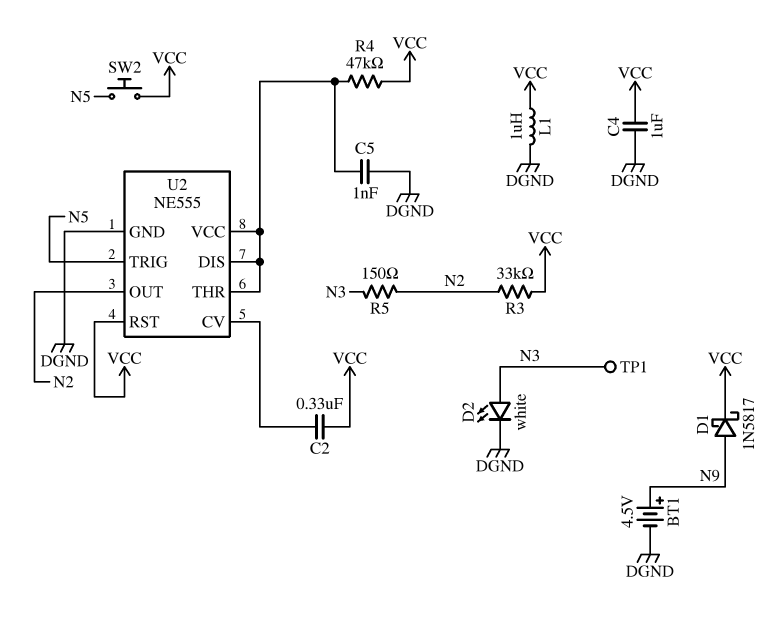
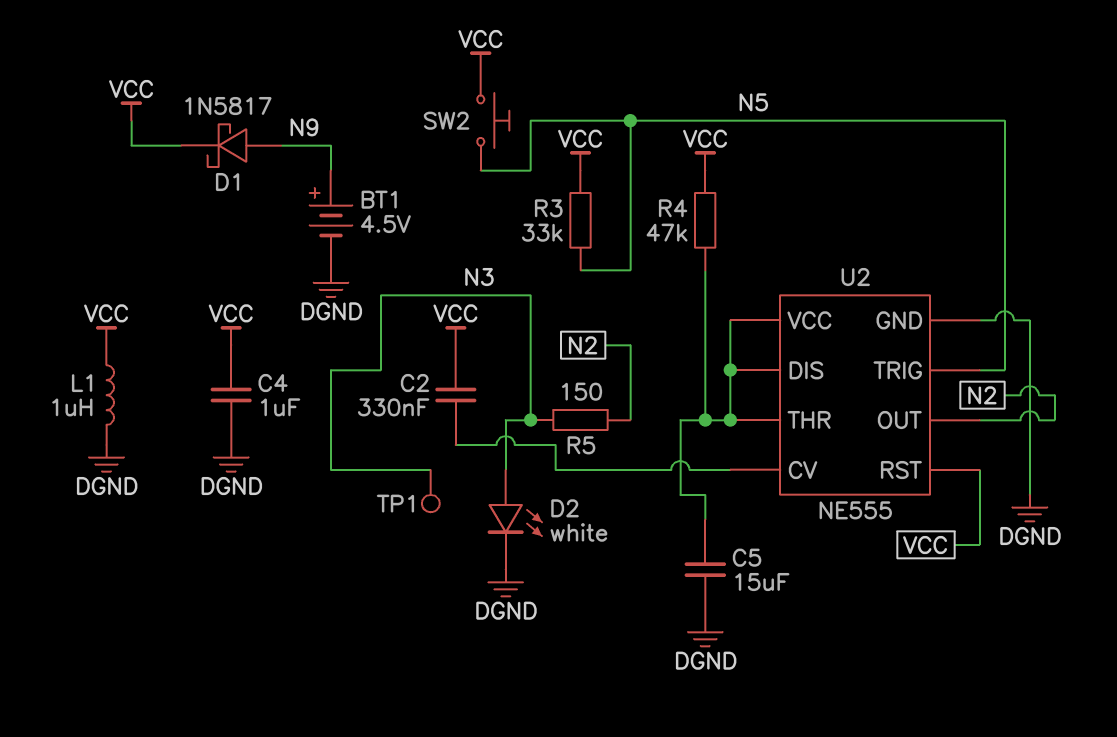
C5: 1nF (DGND, U2/DIS) -> 15uF (DGND, U2/DIS)
R3: 33k (N2, VCC) -> 33k (N5, VCC)

